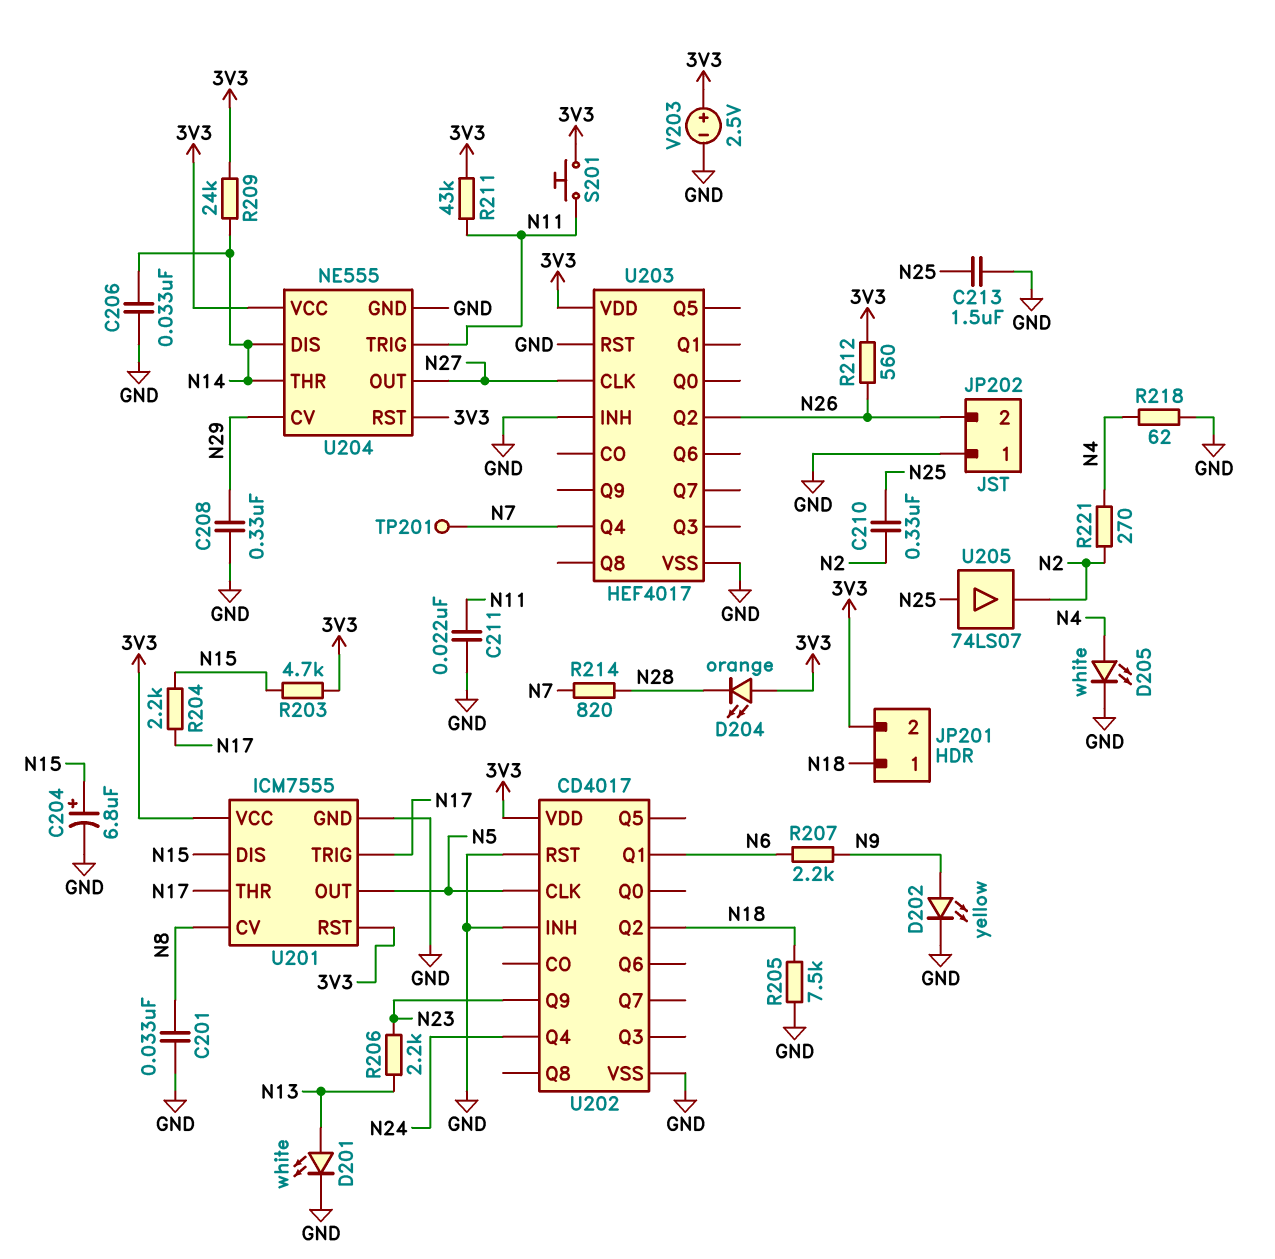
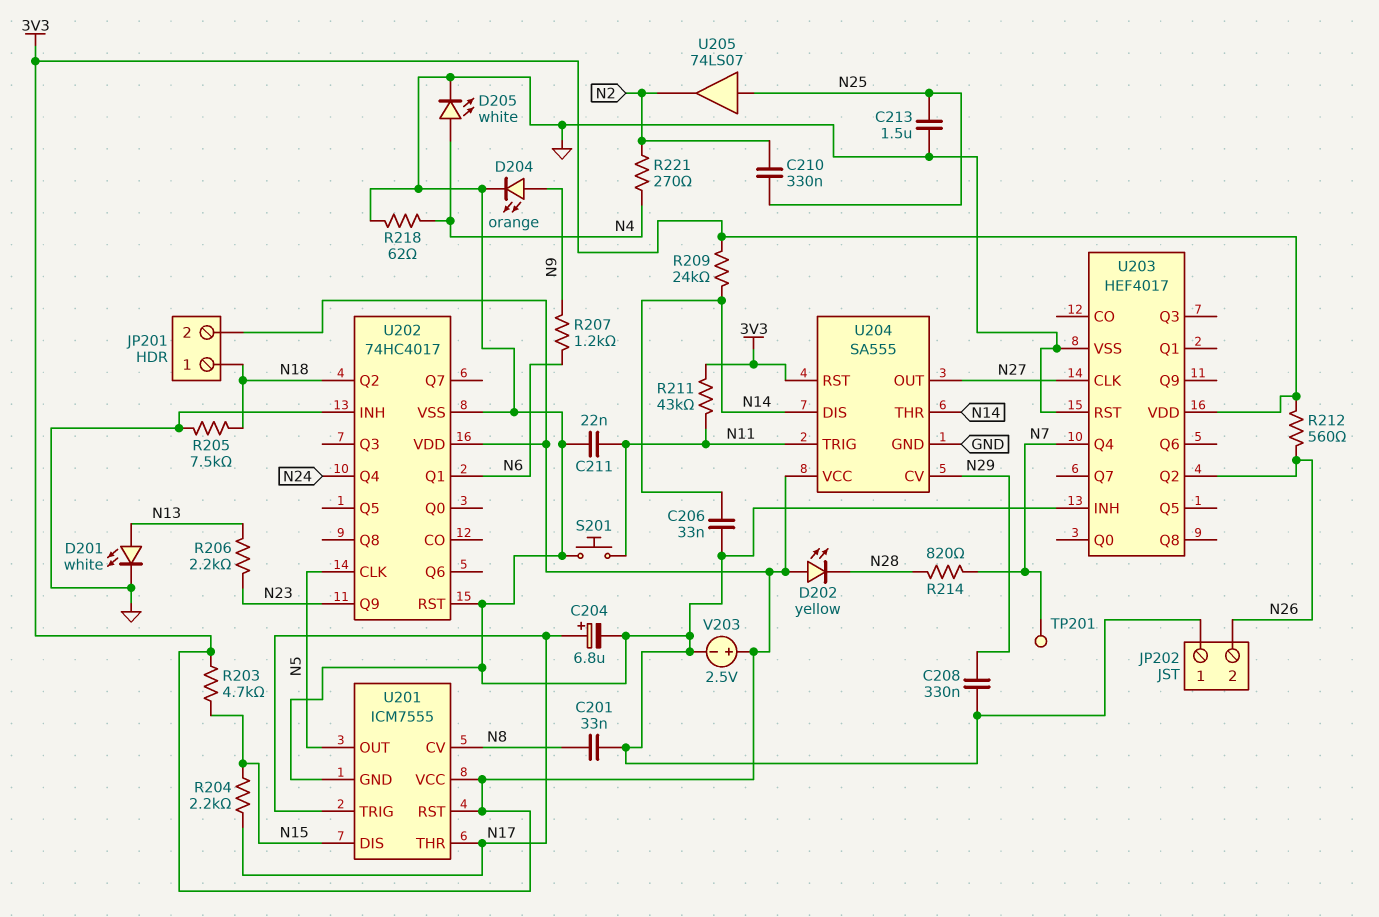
C204: 6.8uF (plus N15, minus GND) -> 6.8uF (plus N17, minus GND)
D202: LED yellow (A N9, K GND) -> LED yellow (A 3V3, K N28)
D204: LED orange (A 3V3, K N28) -> LED orange (A N9, K GND)
R207: 2.2k (N6, N9) -> 1.2k (N6, N9)
S201: button (3V3, N11) -> button (GND, N11)
U202: CD4017 -> 74HC4017
U204: NE555 -> SA555

